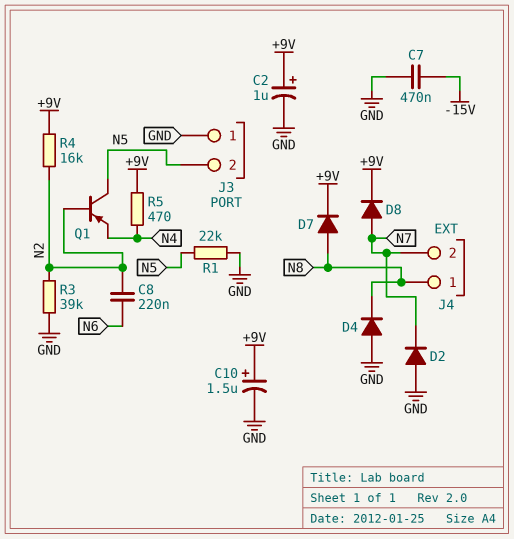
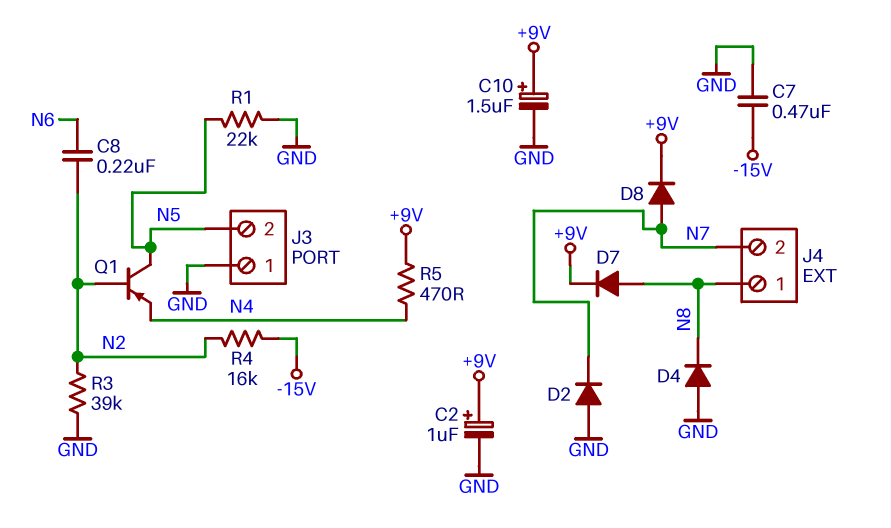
R4: 16k (+9V, N2) -> 16k (-15V, N2)

